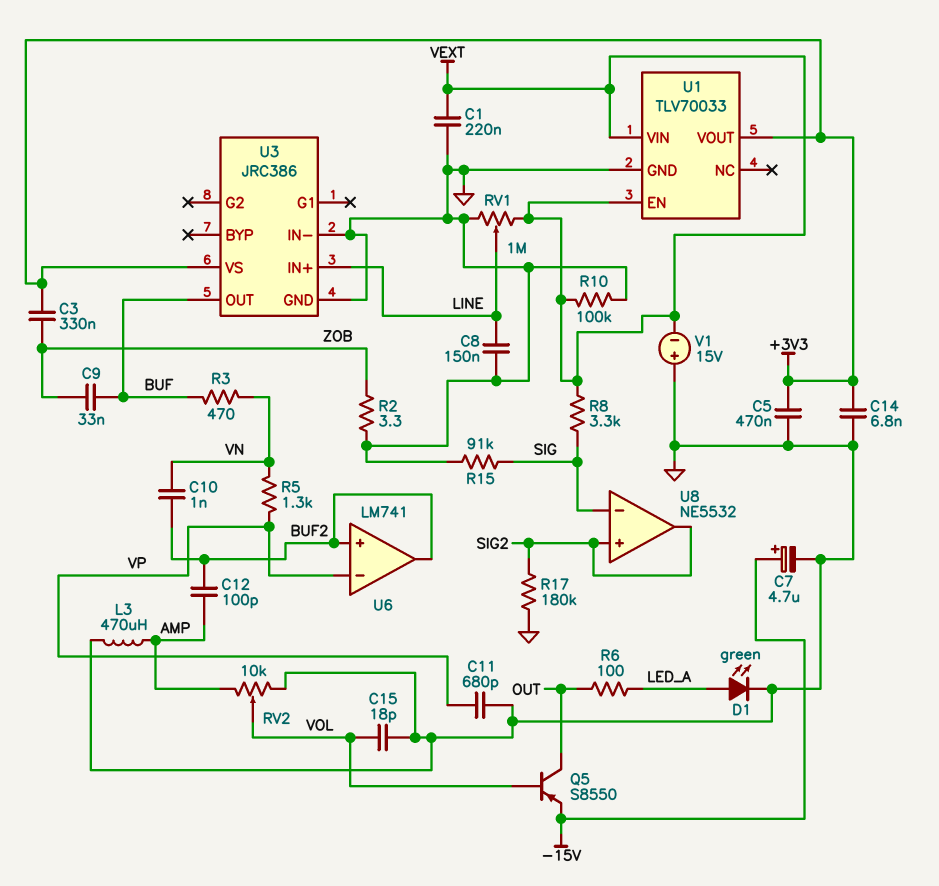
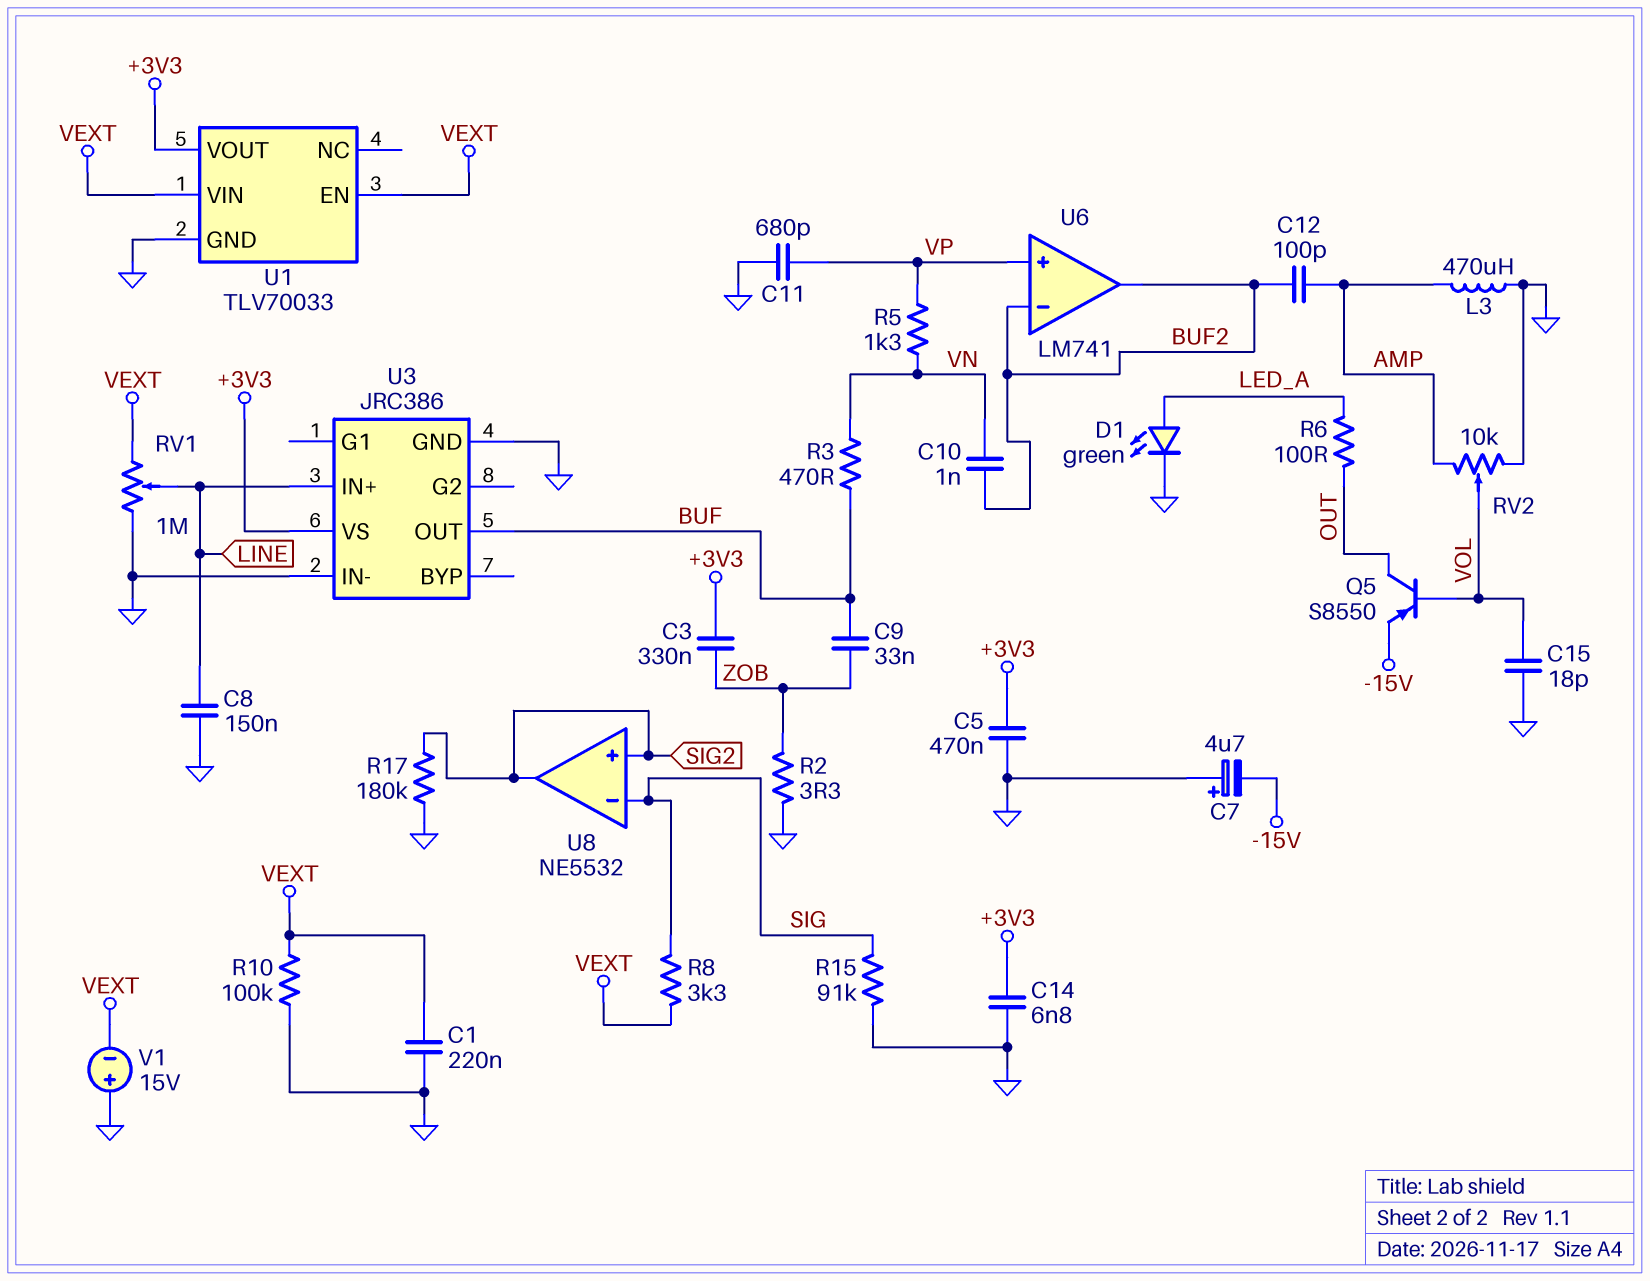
C7: 4.7uF (plus -15V, minus GND) -> 4.7uF (plus GND, minus -15V)
U6 pin in+: BUF2 -> VP
U6 pin in-: VP -> BUF2

